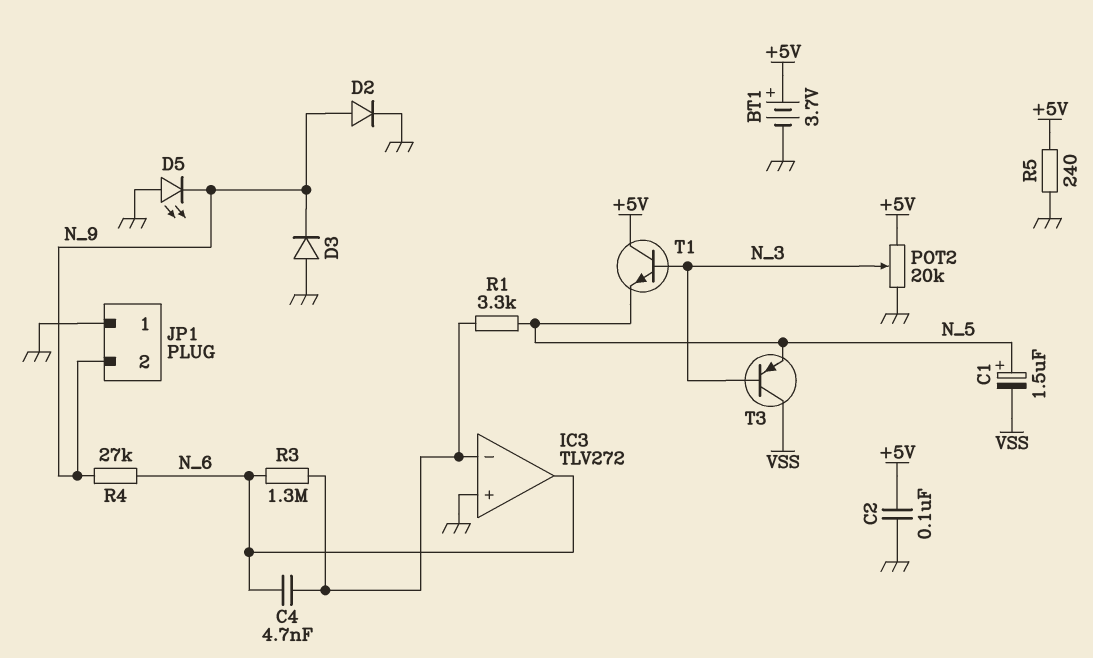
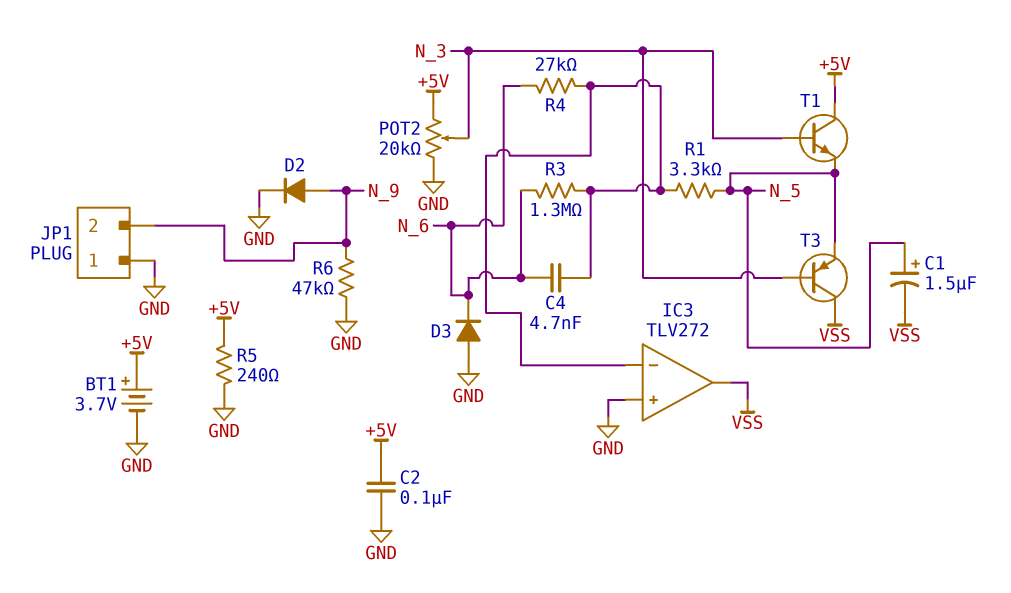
D3: diode (A GND, K N_9) -> diode (A GND, K N_6)
D5: LED (A GND, K N_9) -> none
IC3 pin out: N_6 -> VSS
R4: 27k (N_6, N_9) -> 27k (IC3/in-, N_6)
R6: none -> 47k (GND, N_9)

